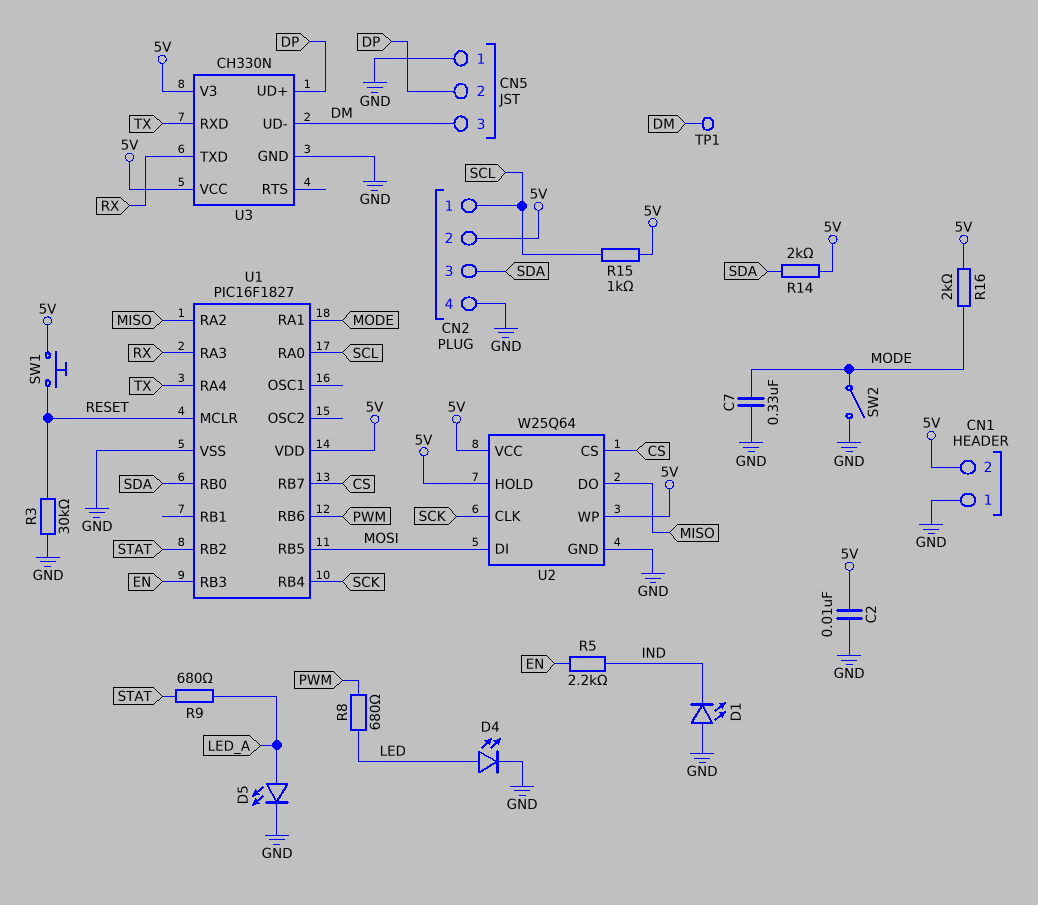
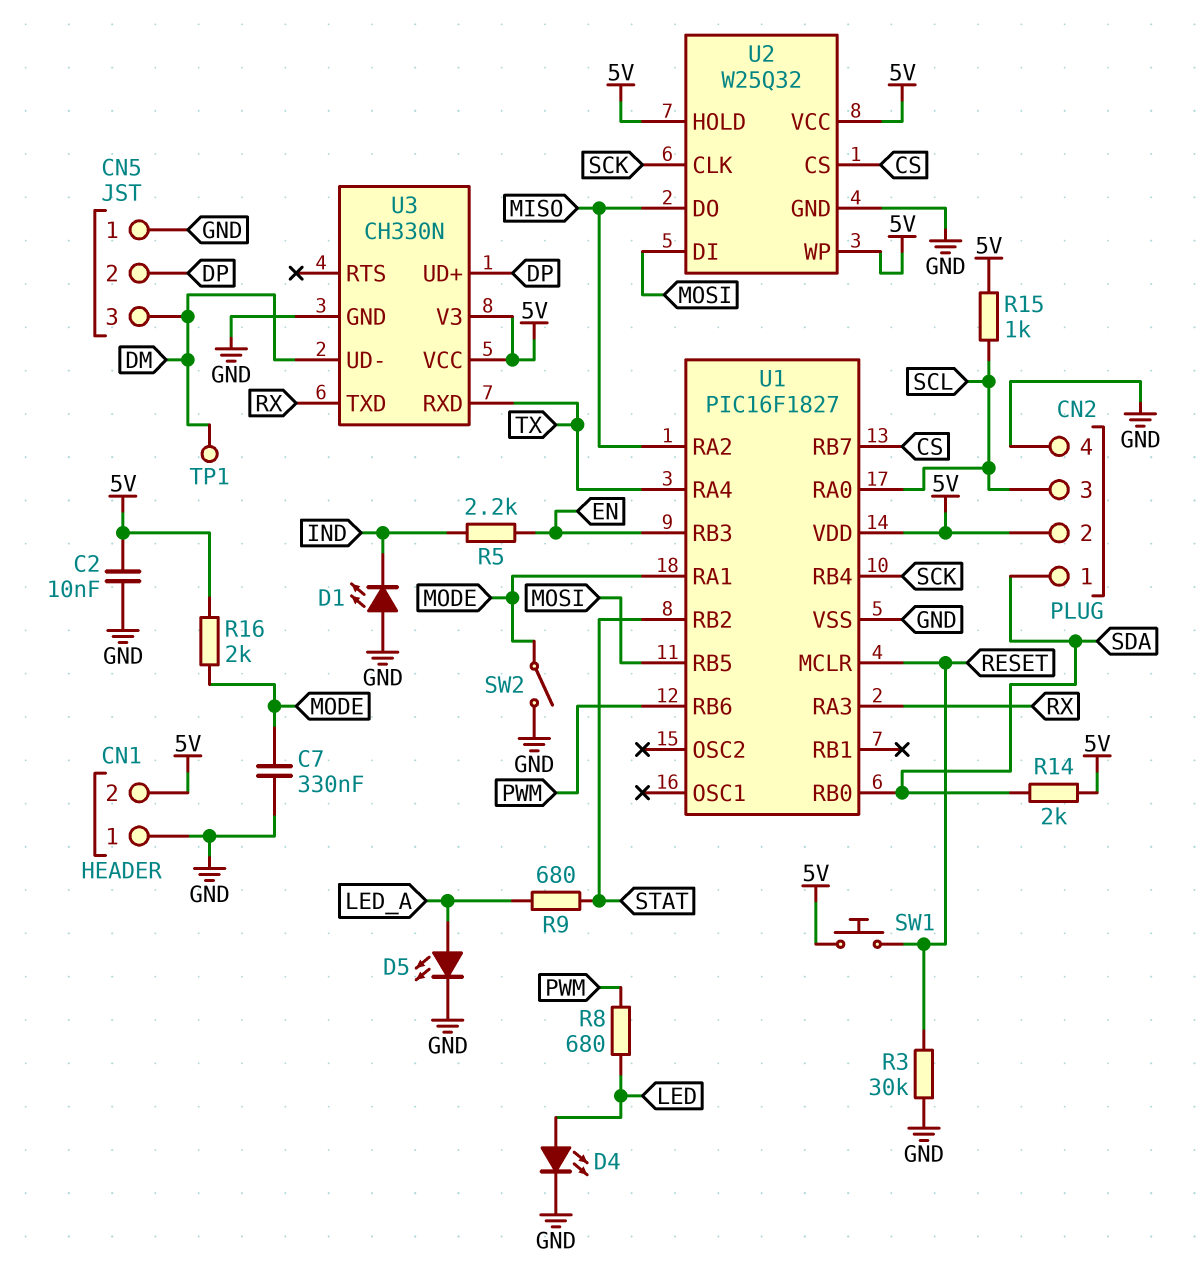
CN2 pin 1: SCL -> SDA
CN2 pin 3: SDA -> SCL
U2: W25Q64 -> W25Q32

